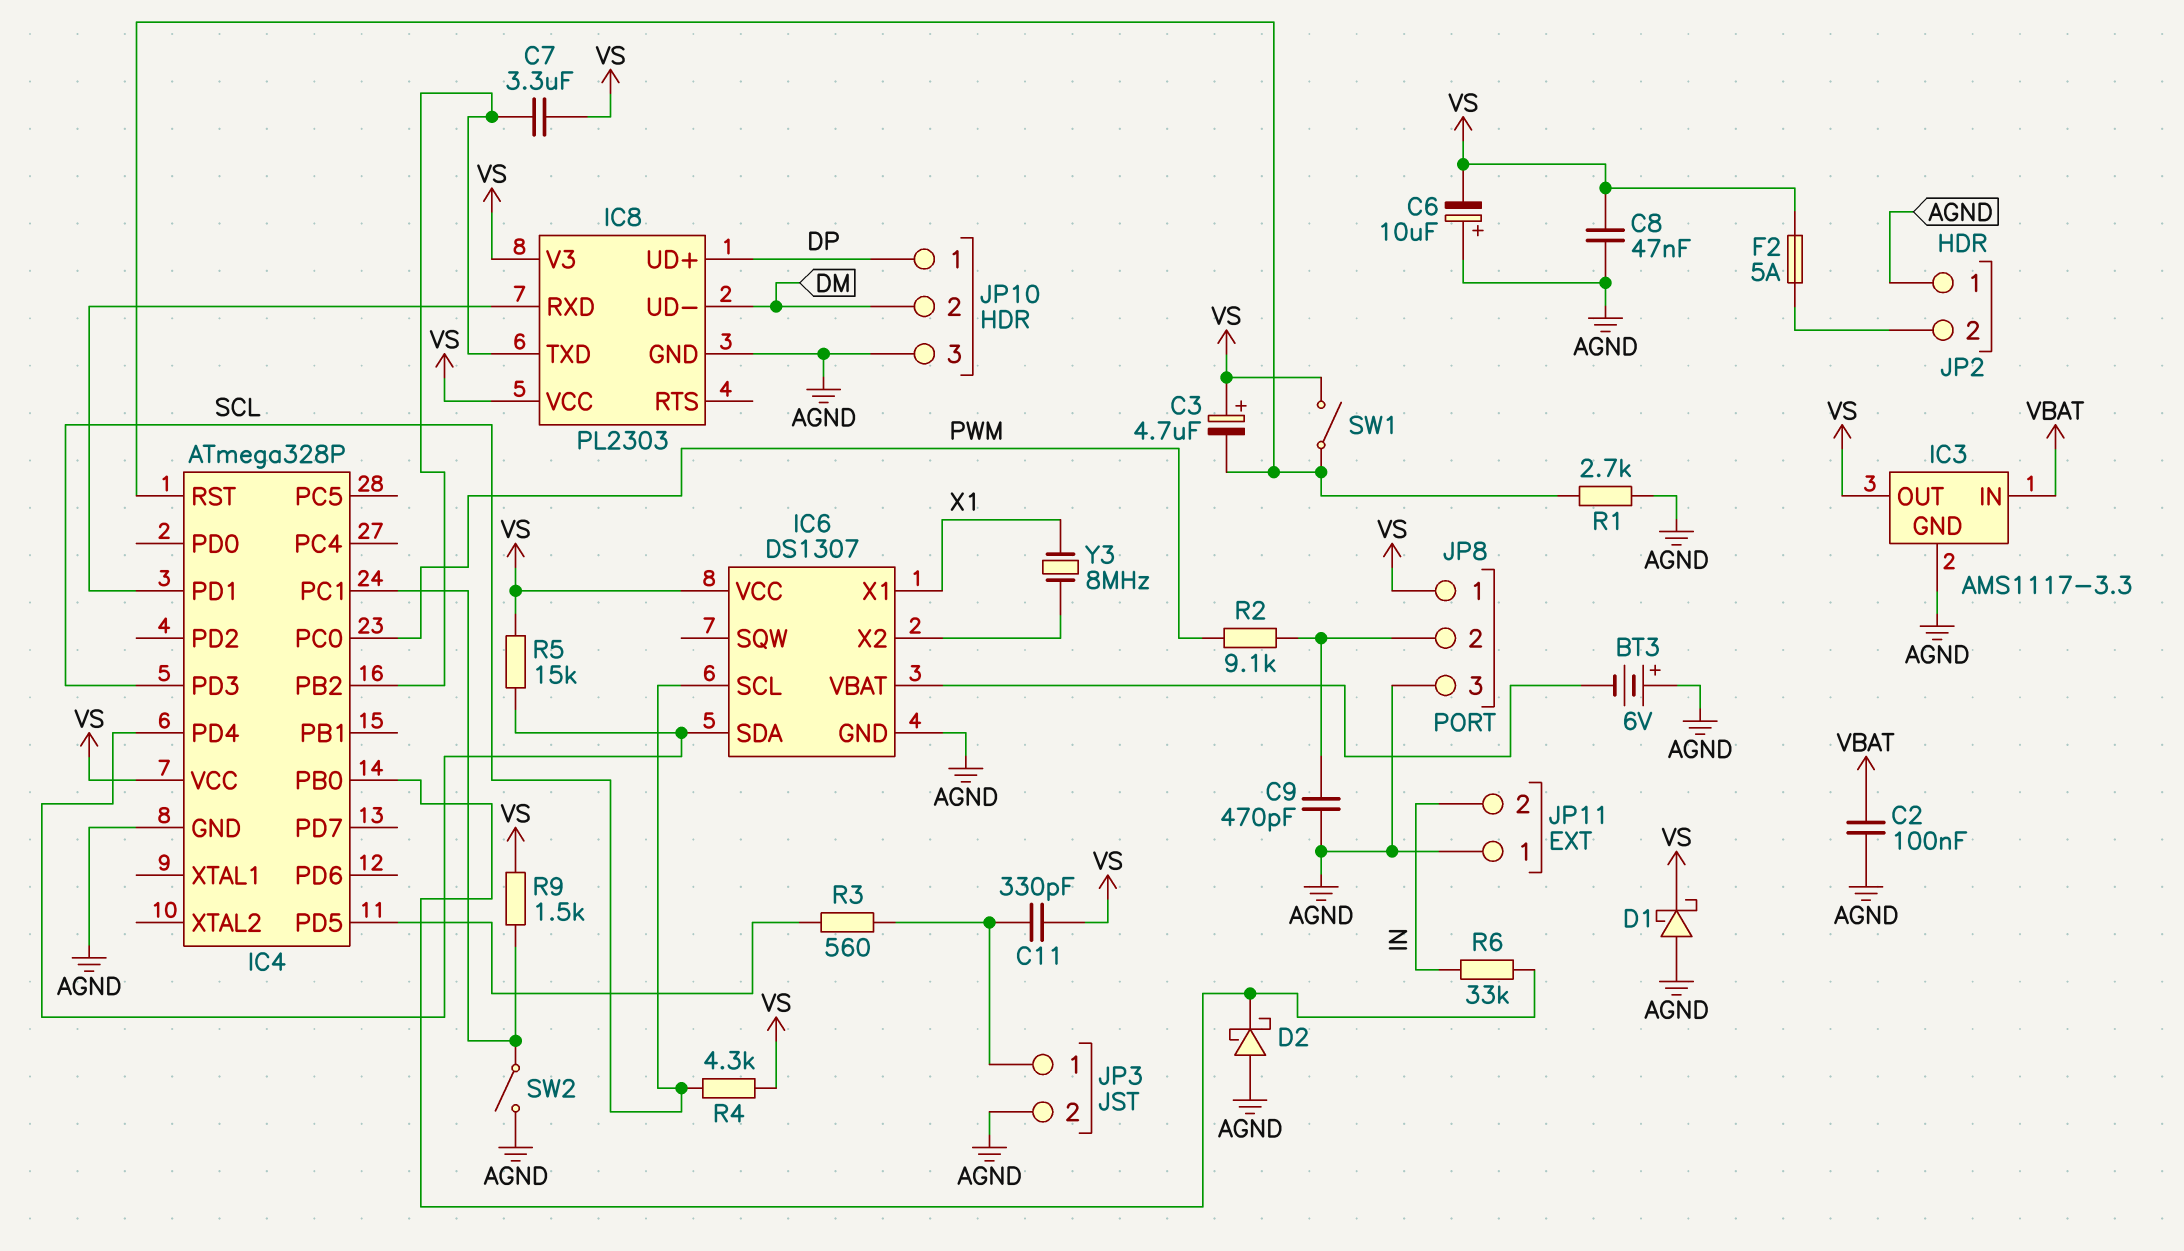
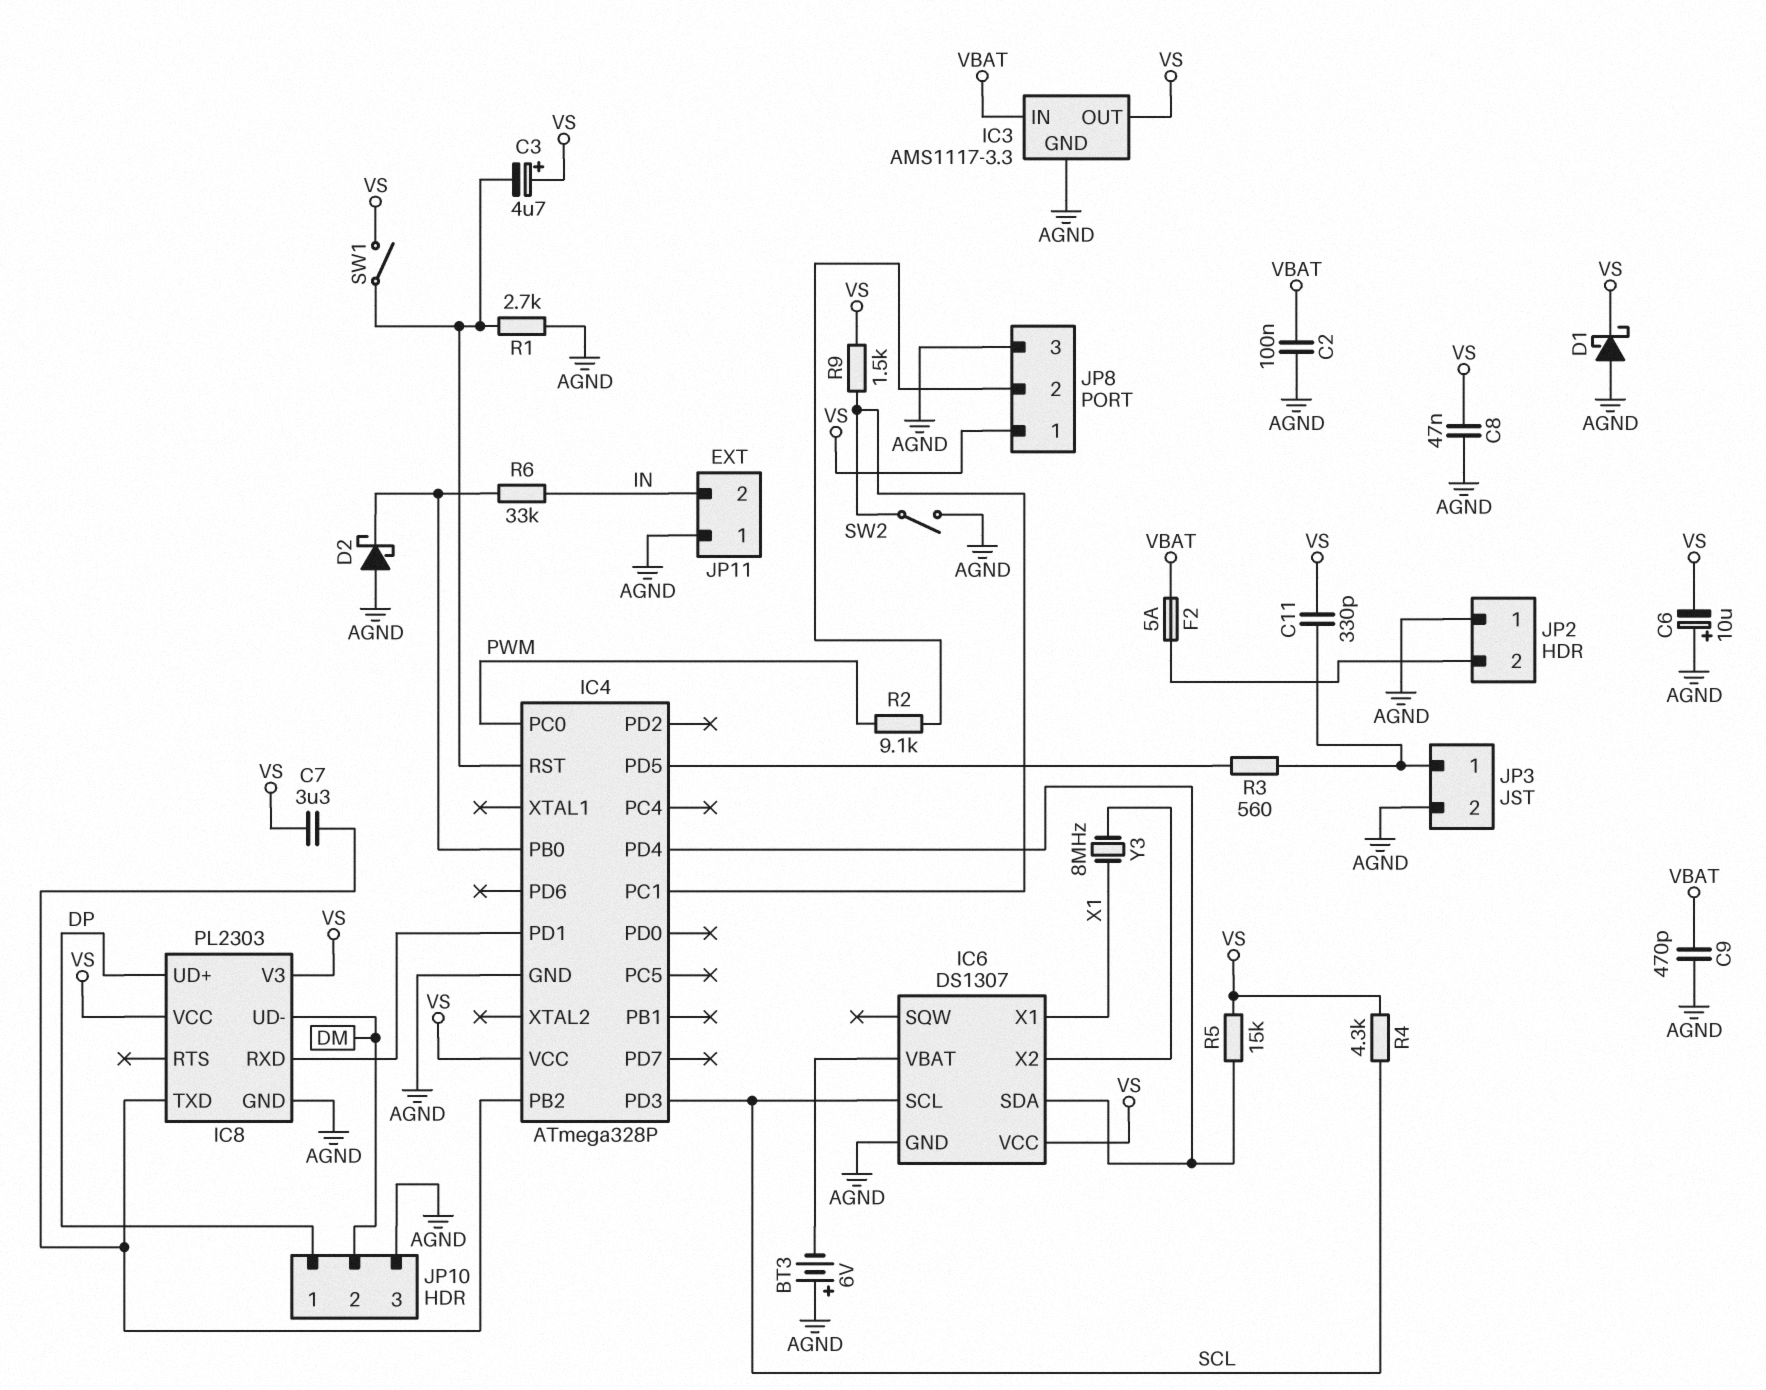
C9: 470pF (AGND, JP8/2) -> 470pF (AGND, VBAT)
F2: 5A (JP2/2, VS) -> 5A (JP2/2, VBAT)

